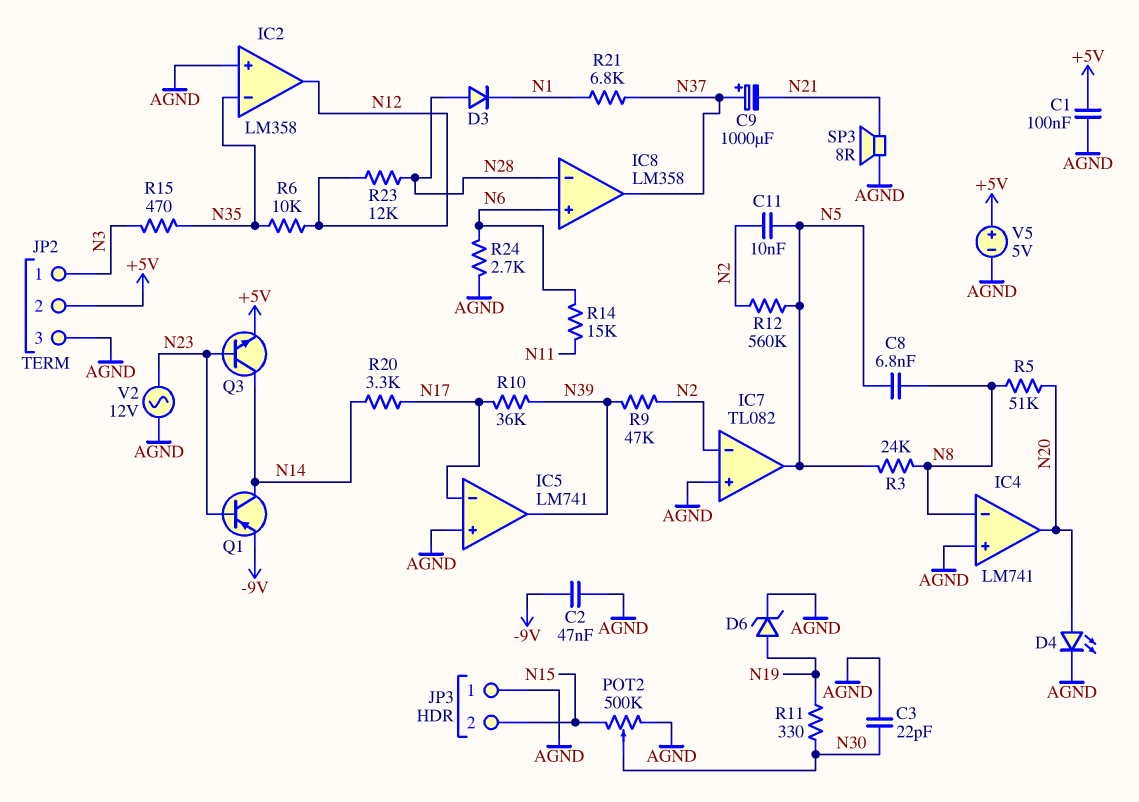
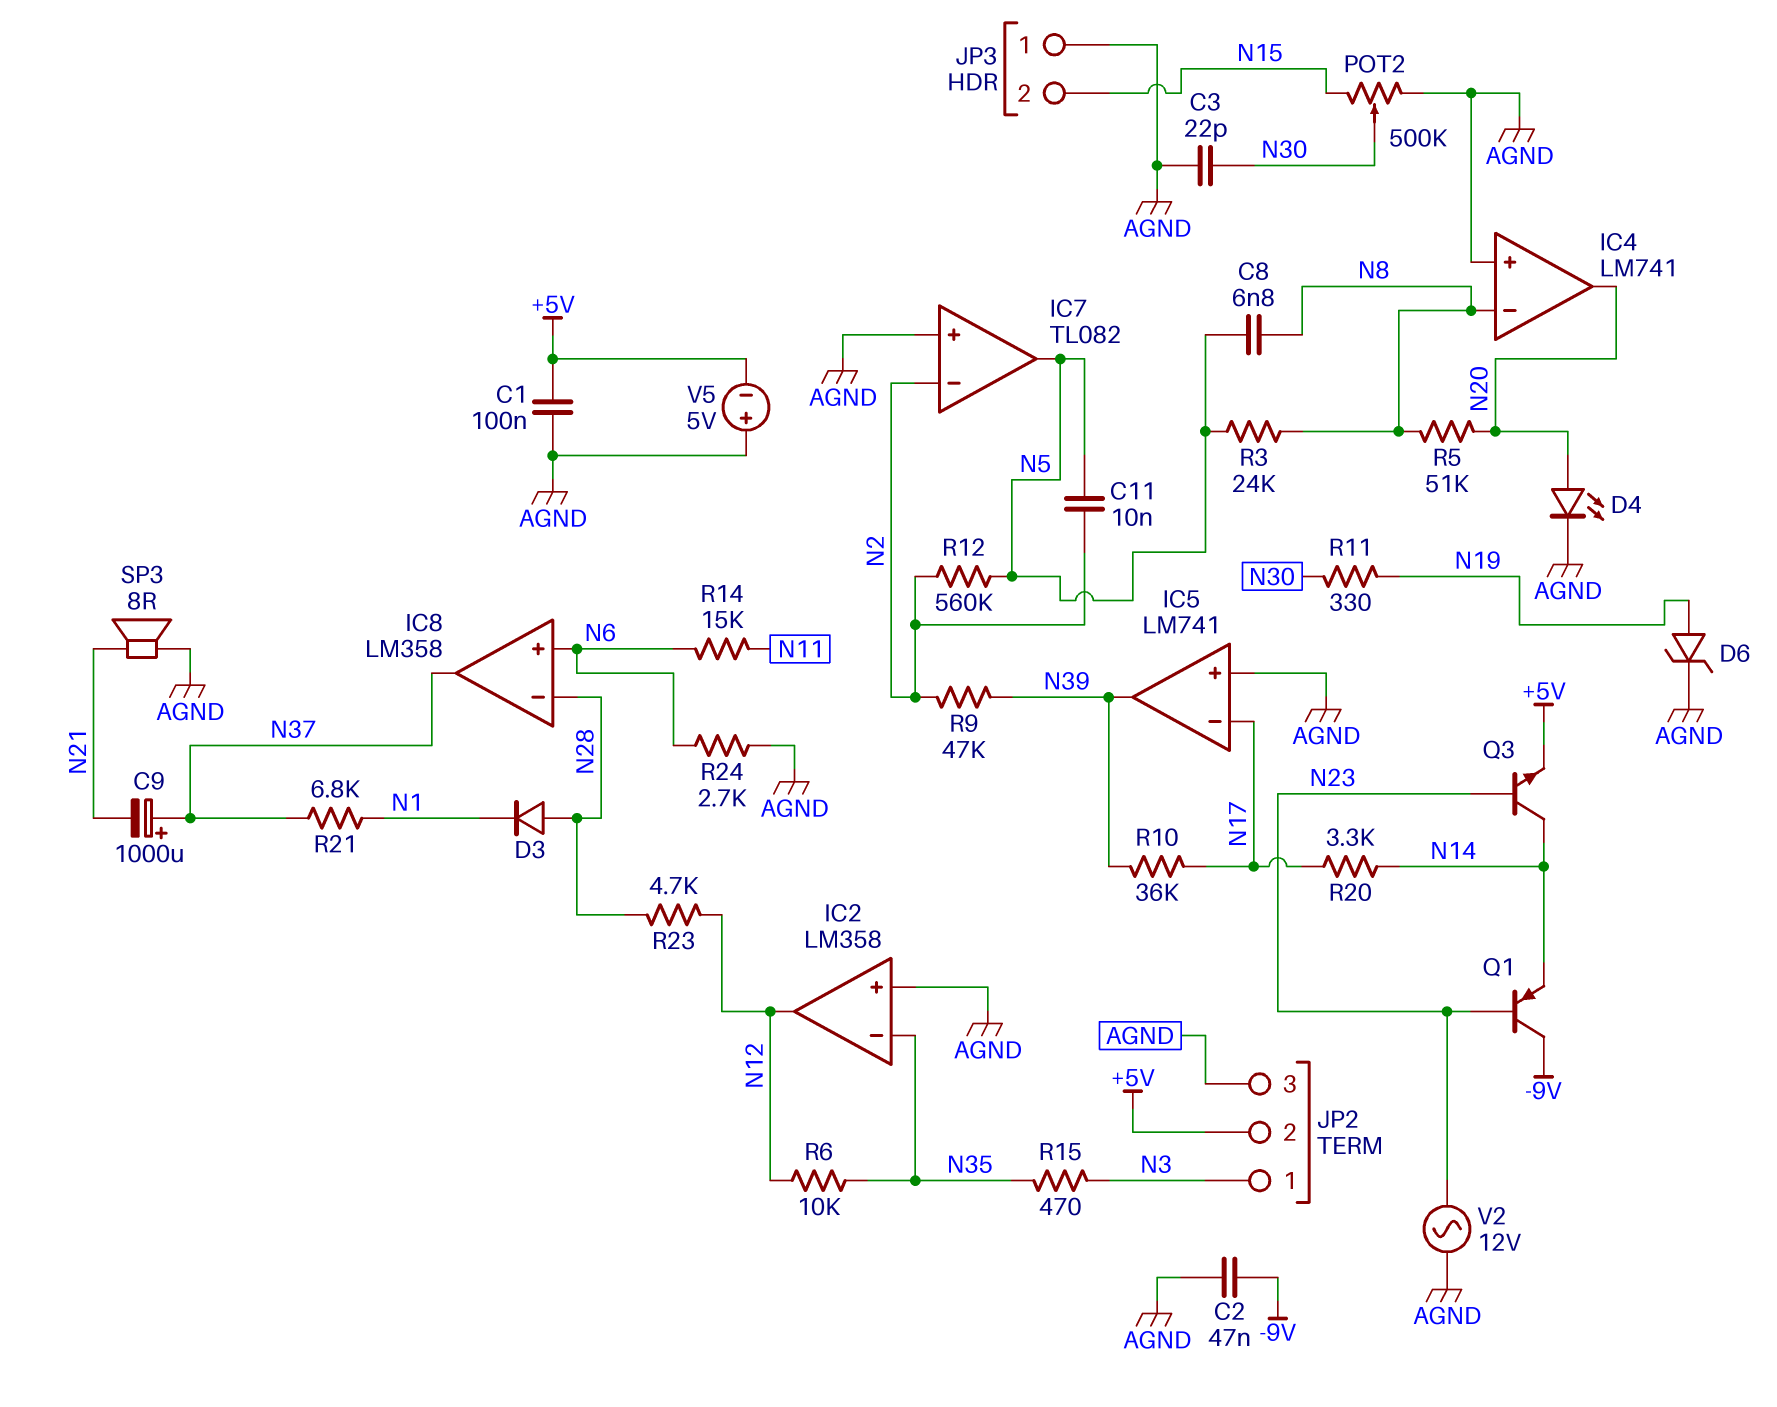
Q1: PNP (B N23, C N14, E -9V) -> PNP (B N23, C -9V, E N14)
R23: 12k (N12, N28) -> 4.7k (N12, N28)
V5: 5V (plus +5V, minus AGND) -> 5V (plus AGND, minus +5V)

